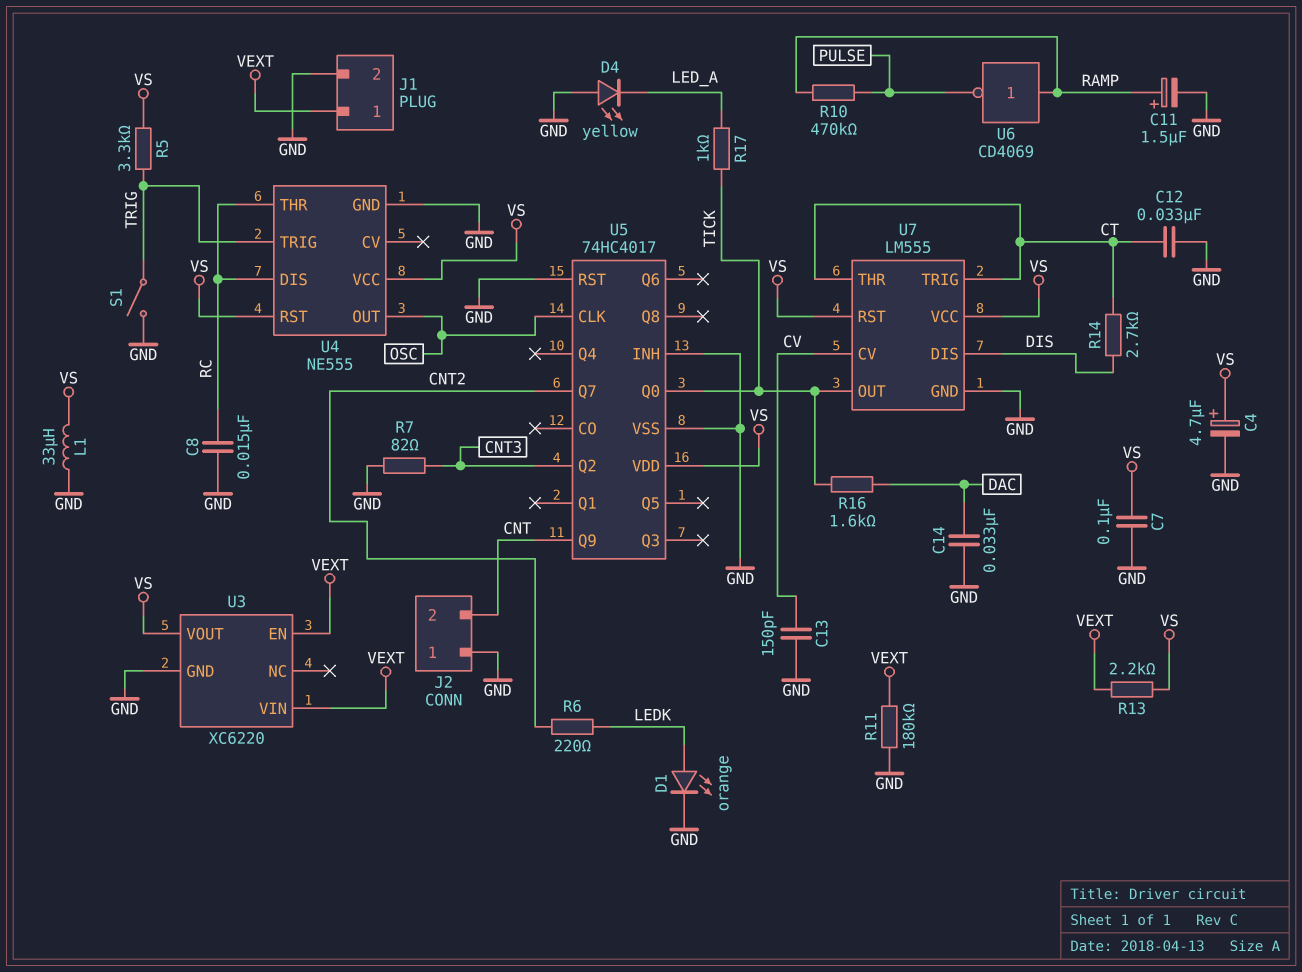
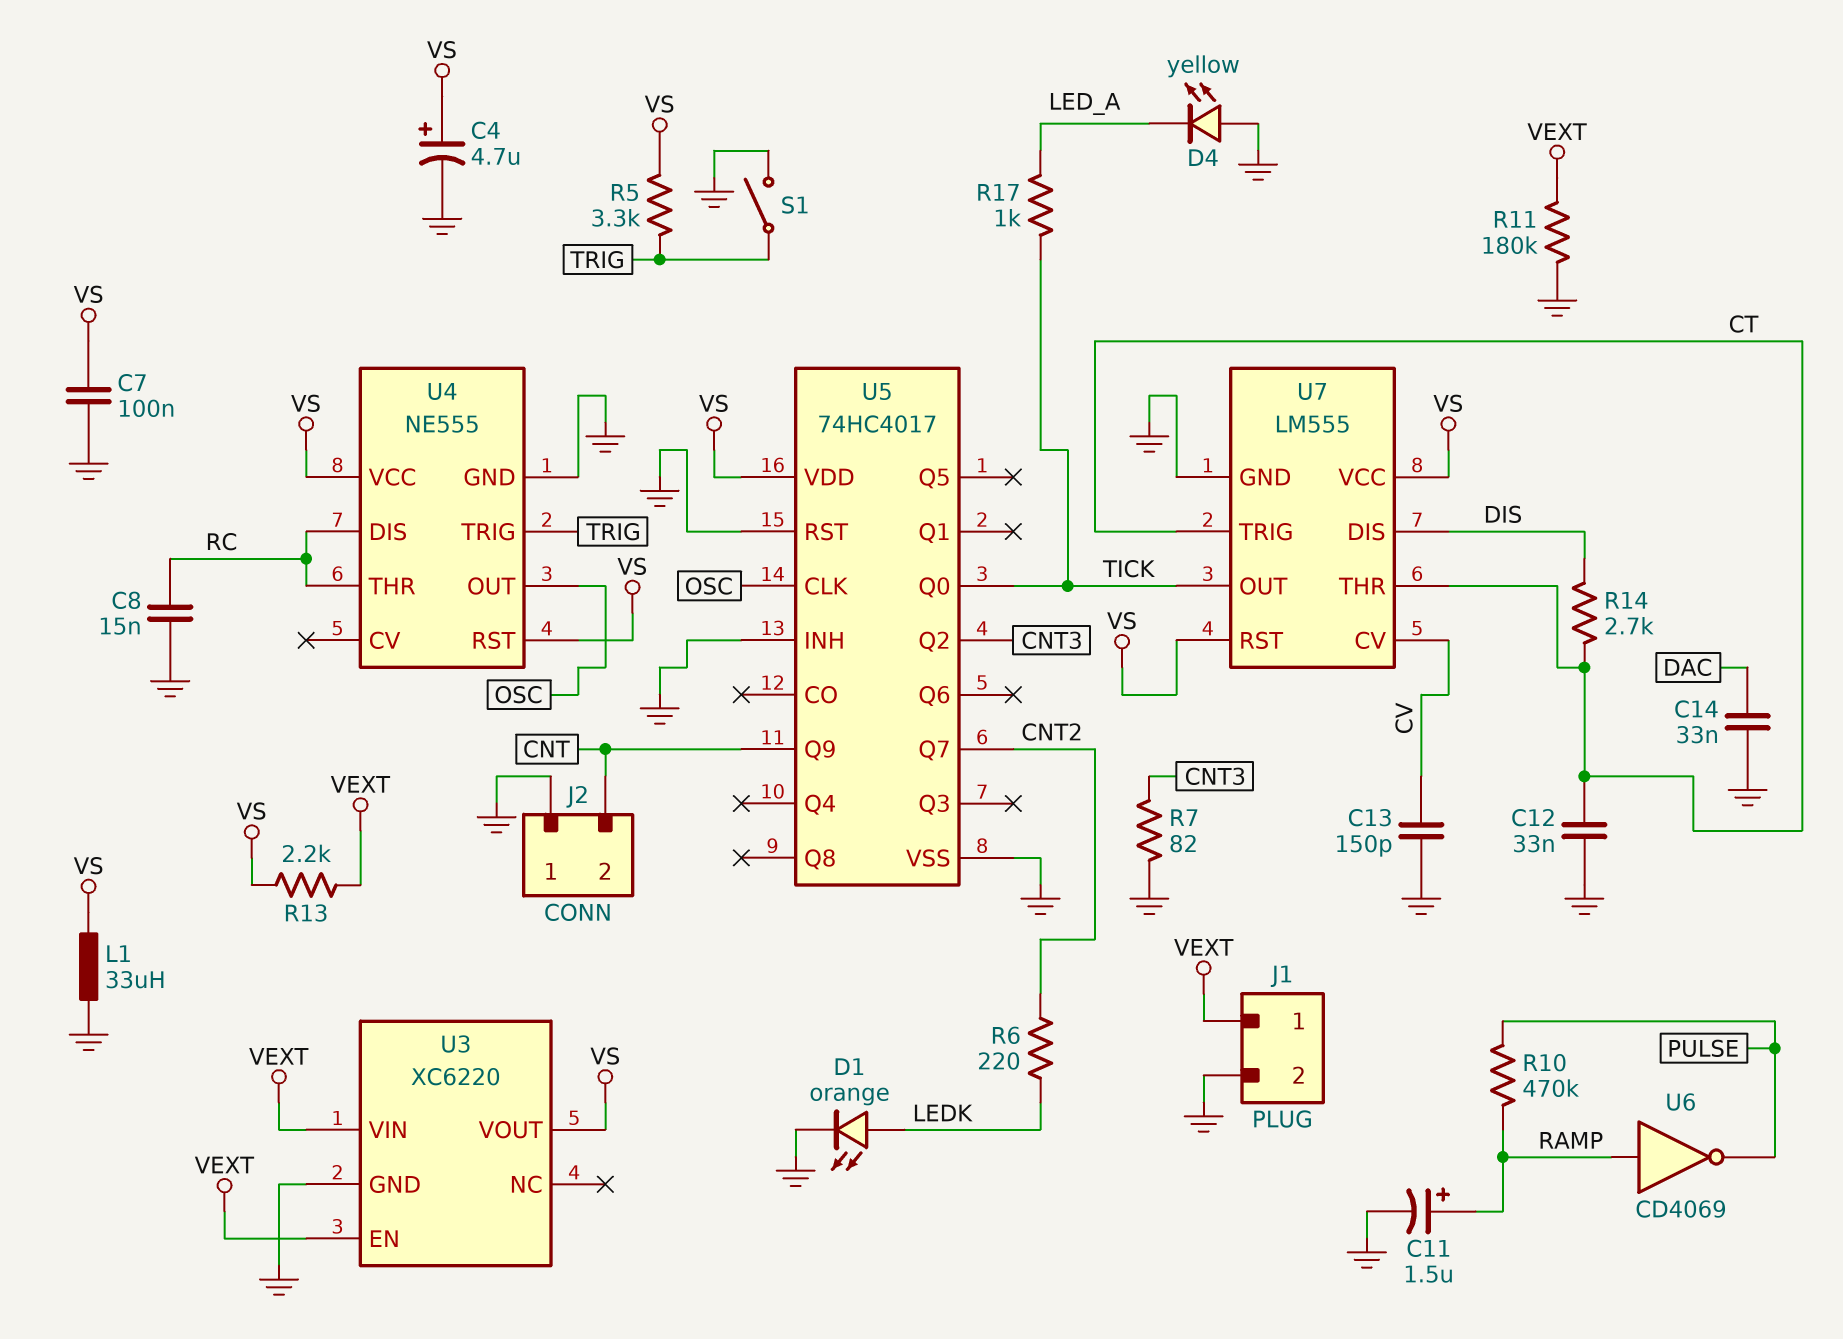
R16: 1.6k (DAC, TICK) -> none

